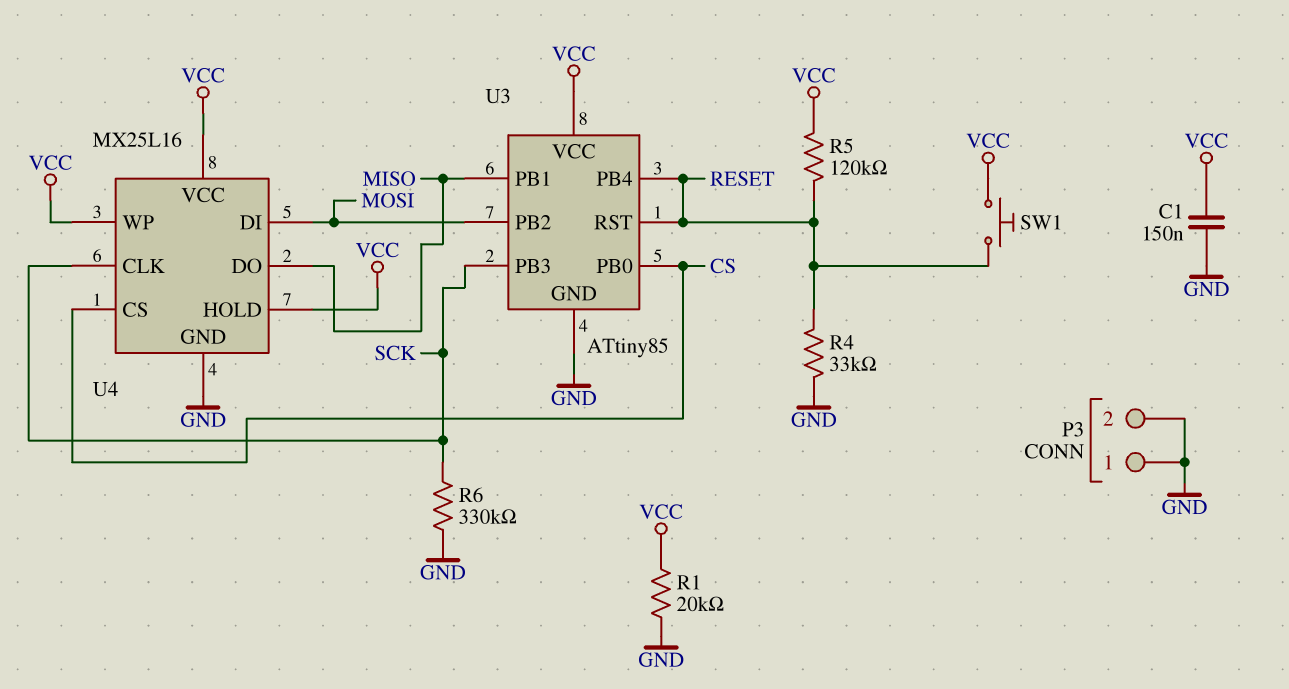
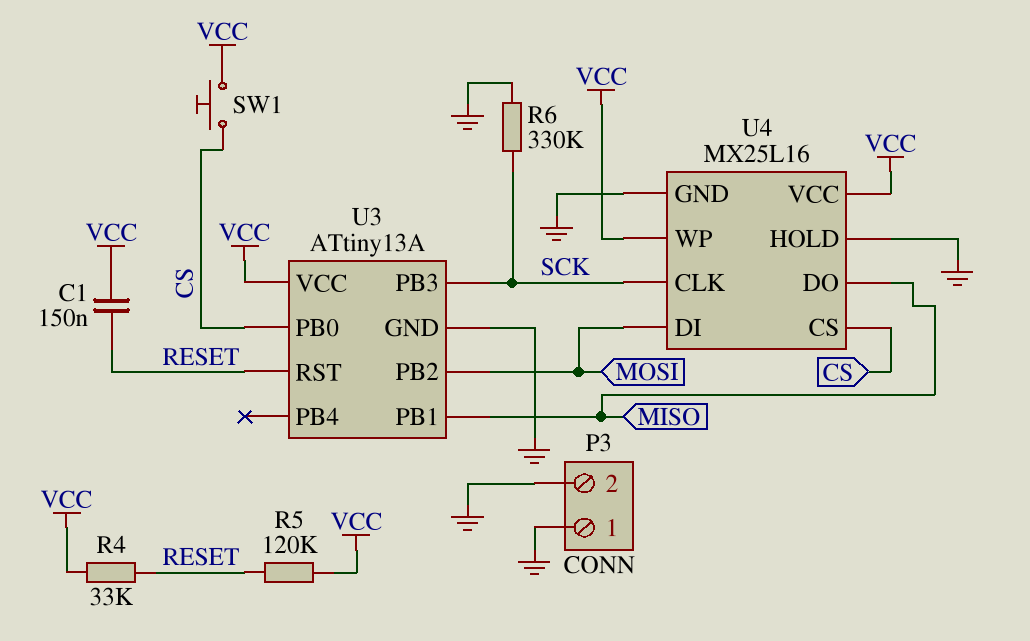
C1: 150nF (GND, VCC) -> 150nF (RESET, VCC)
R1: 20k (GND, VCC) -> none
R4: 33k (GND, RESET) -> 33k (RESET, VCC)
SW1: button (RESET, VCC) -> button (CS, VCC)
U3: ATtiny85 -> ATtiny13A
U3 pin PB4: RESET -> none
U4 pin HOLD: VCC -> GND

